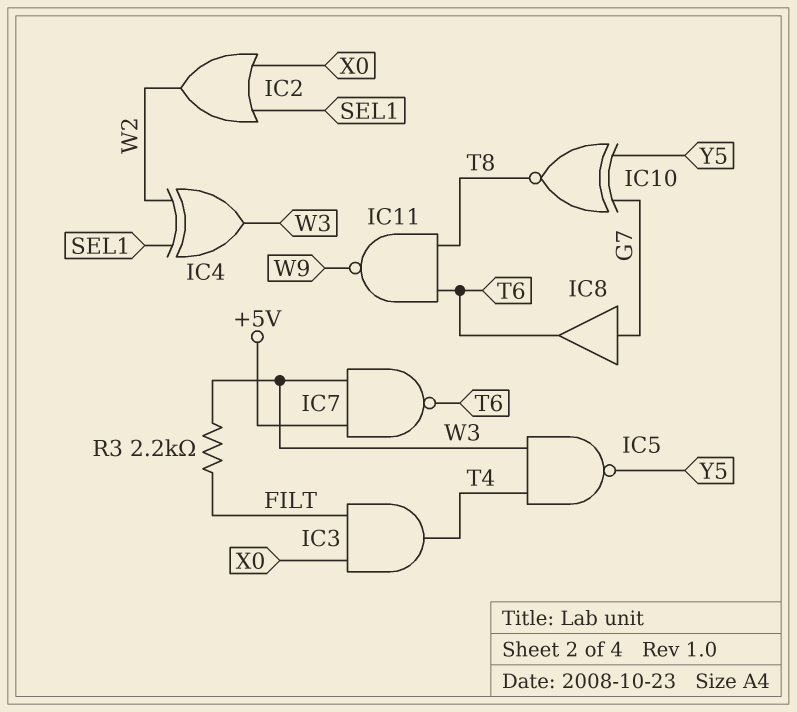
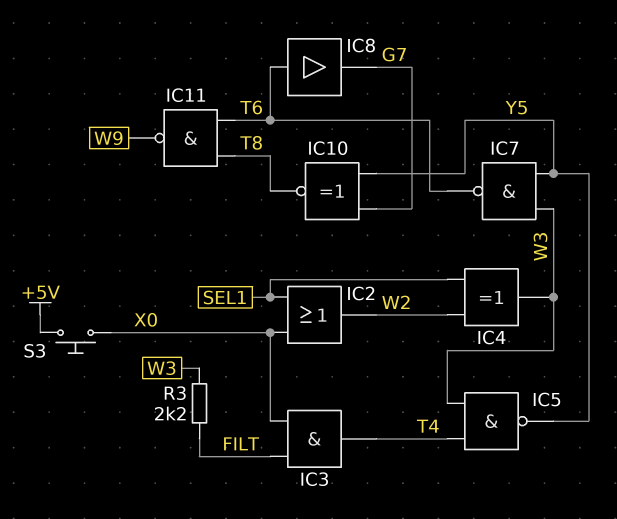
IC7: NAND (in +5V, in W3, out T6) -> NAND (in W3, in Y5, out T6)
IC8: buffer (in G7, out T6) -> buffer (in T6, out G7)
S3: none -> button (+5V, X0)

